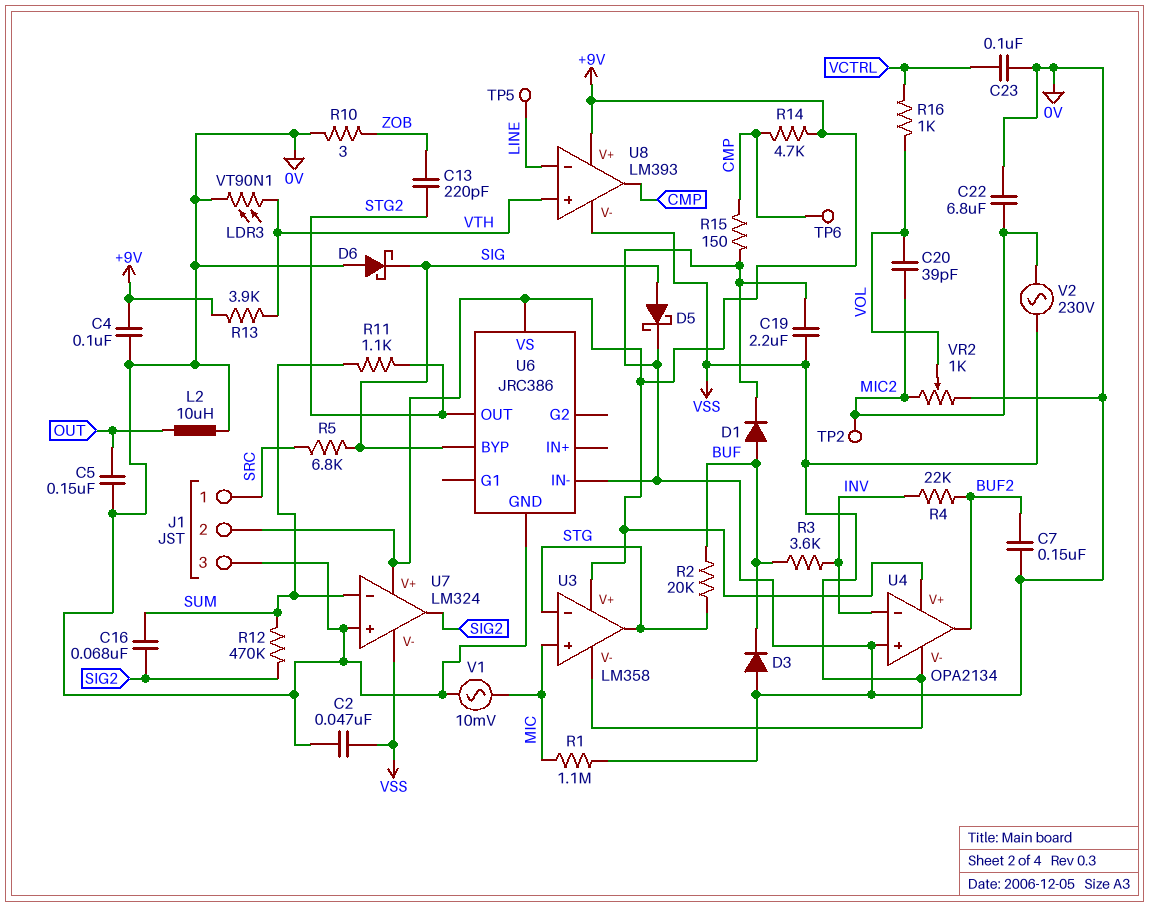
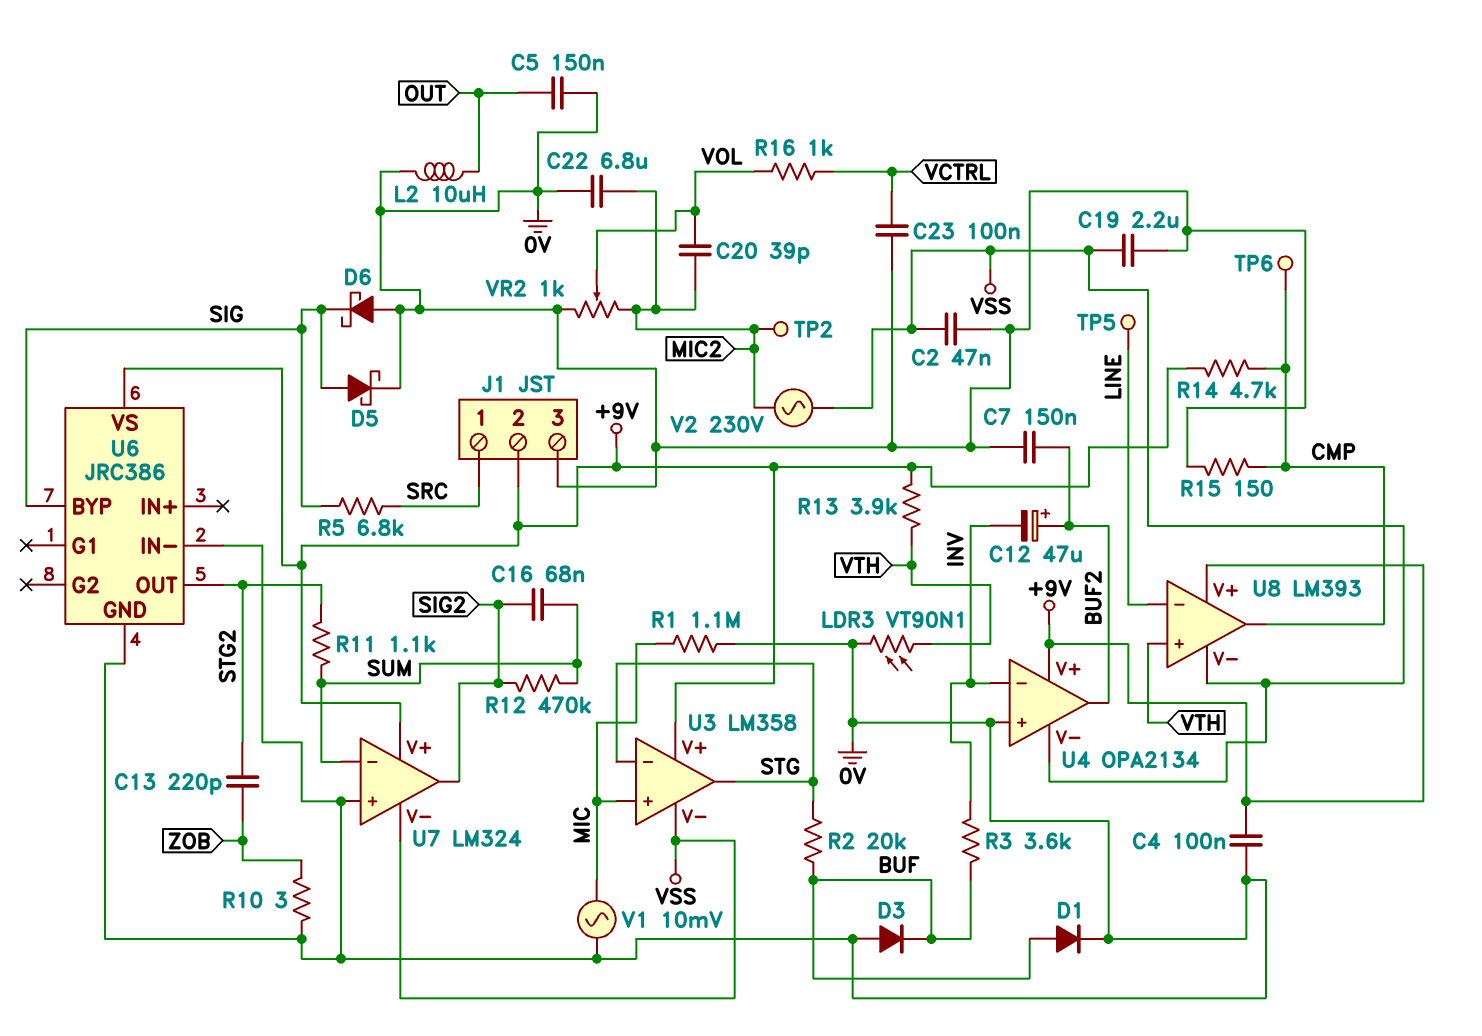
C12: none -> 47uF (plus BUF2, minus INV)
R4: 22k (BUF2, INV) -> none

